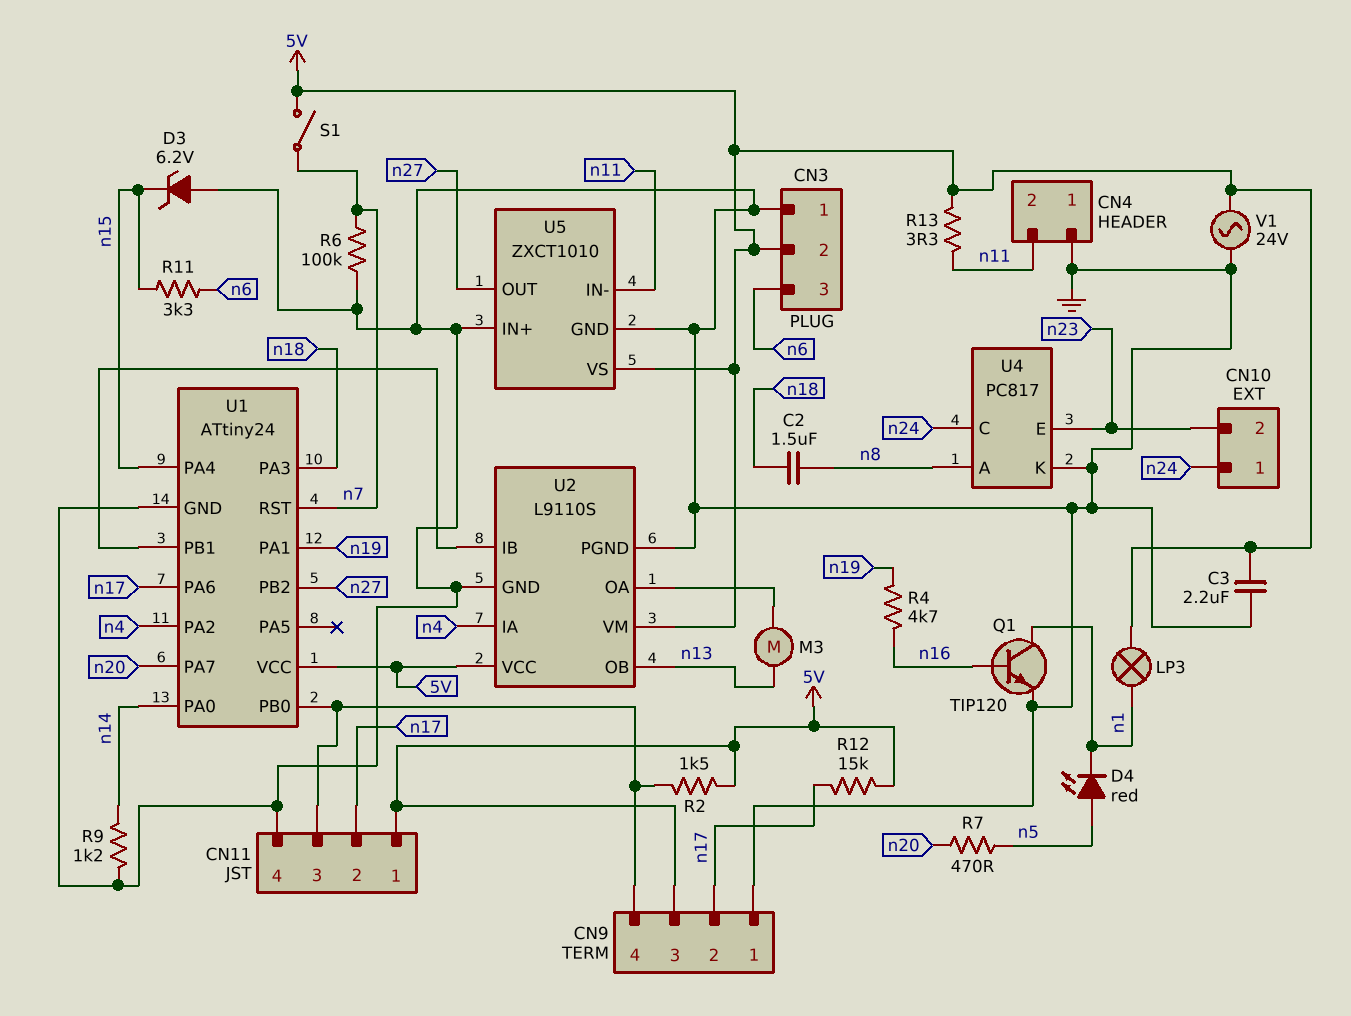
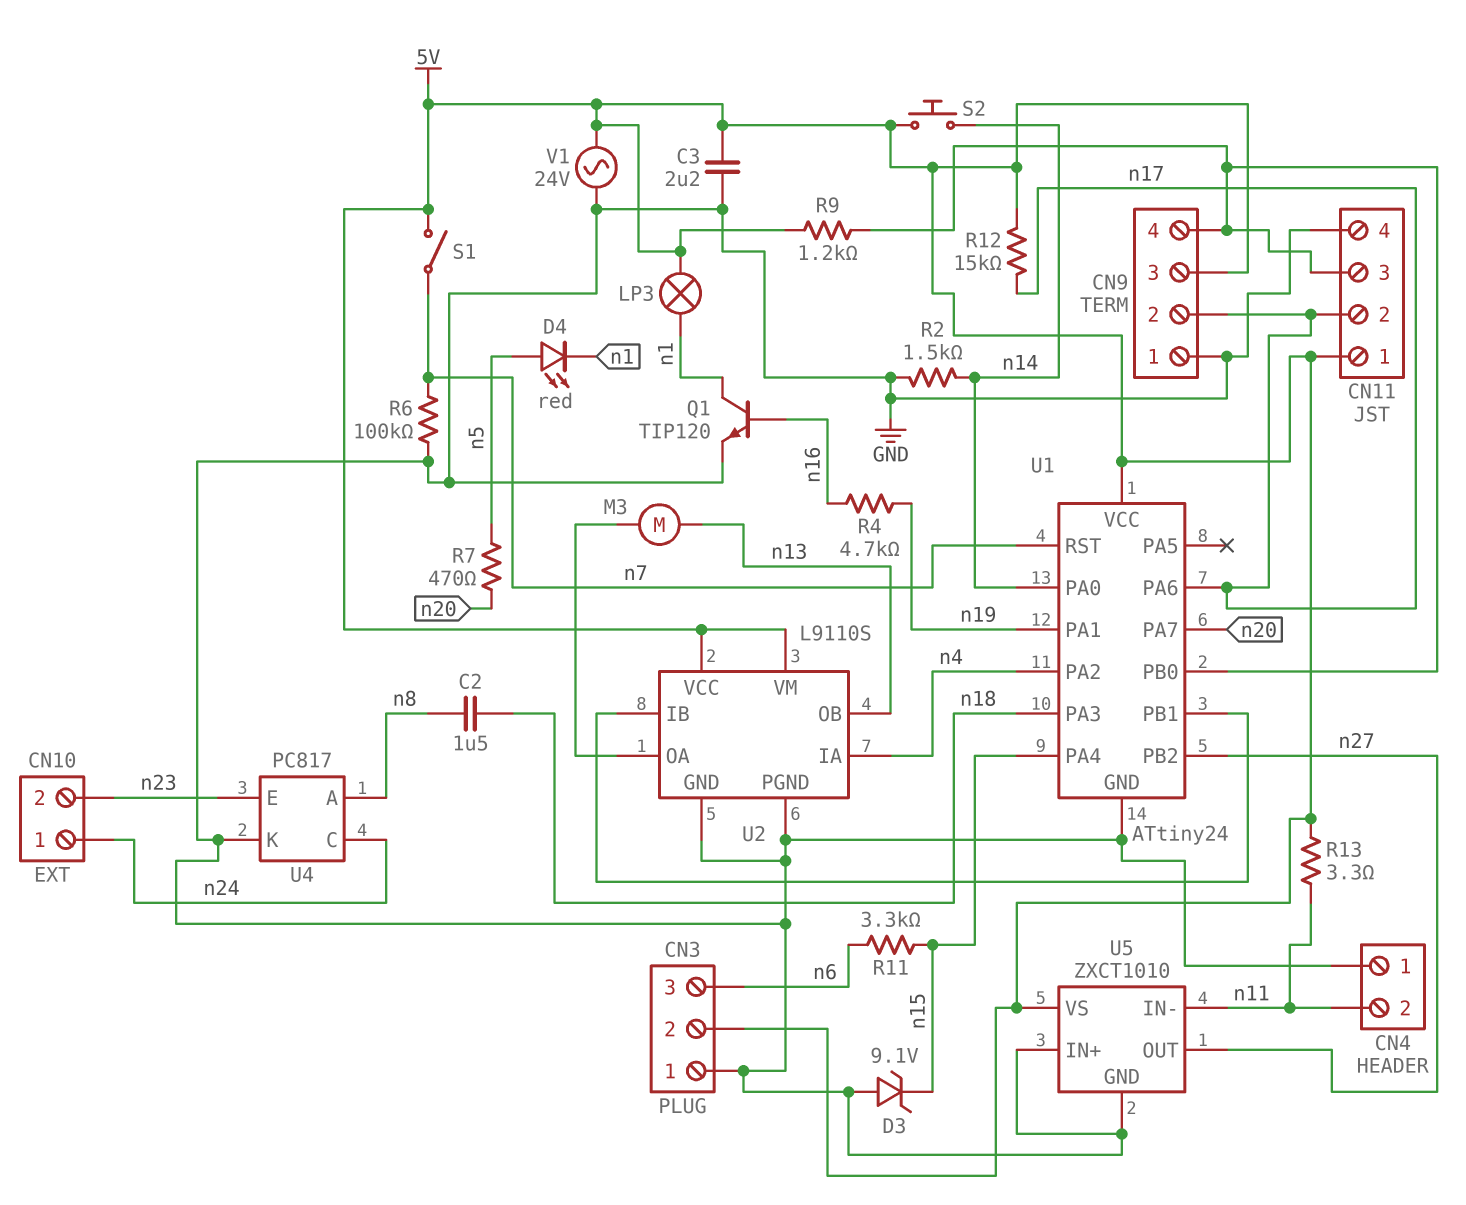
D3: zener 6.2V (A GND, K n15) -> zener 9.1V (A GND, K n15)
R2: 1.5k (5V, CN9/4) -> 1.5k (GND, n14)
R9: 1.2k (GND, n14) -> 1.2k (5V, CN9/4)
S2: none -> button (5V, n14)

